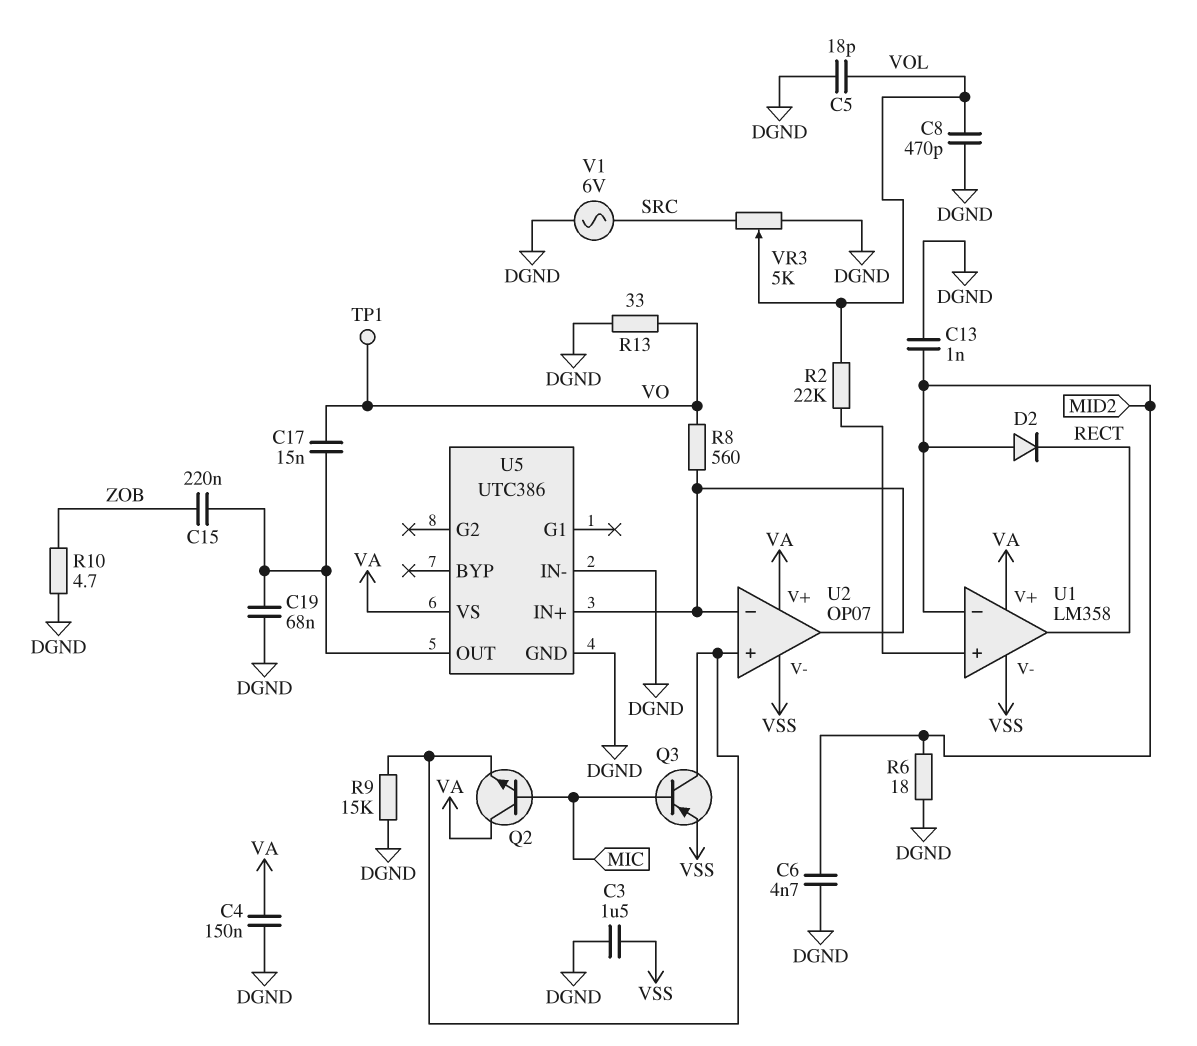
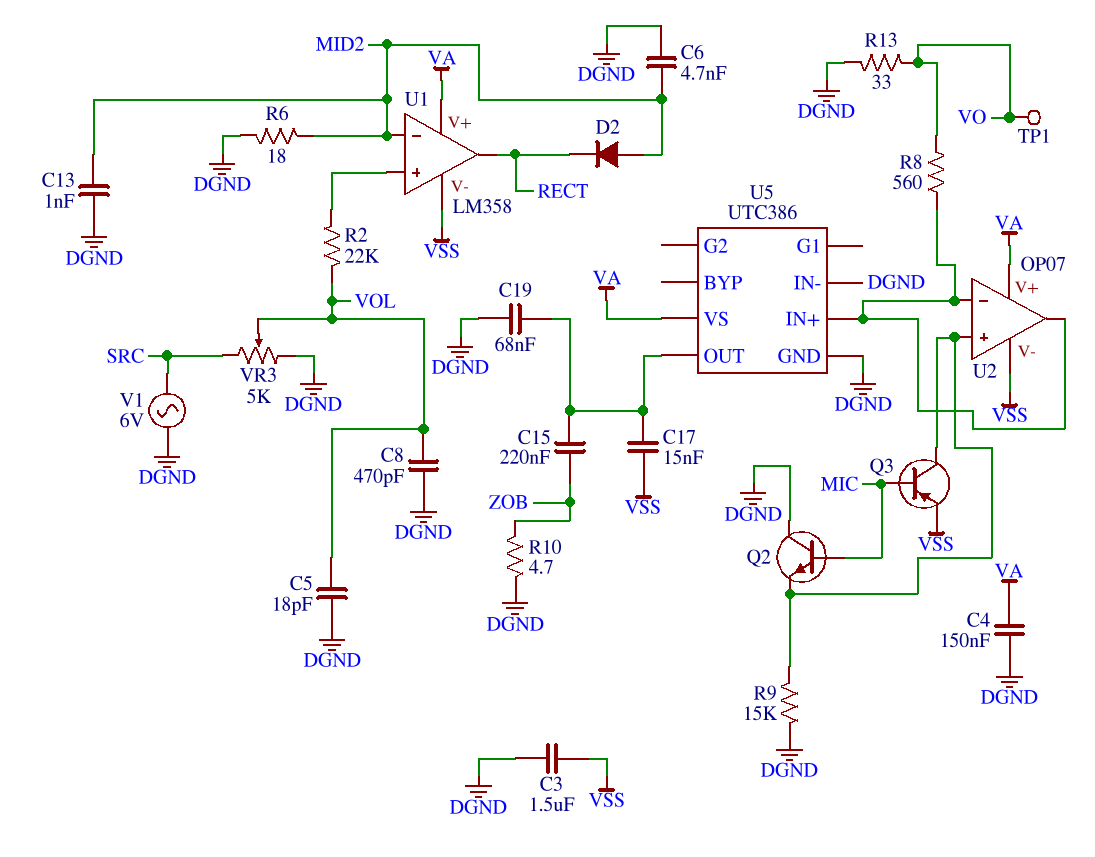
C17: 15nF (U5/OUT, VO) -> 15nF (U5/OUT, VSS)
Q2: NPN (B MIC, C VA, E U2/in+) -> NPN (B MIC, C DGND, E U2/in+)

